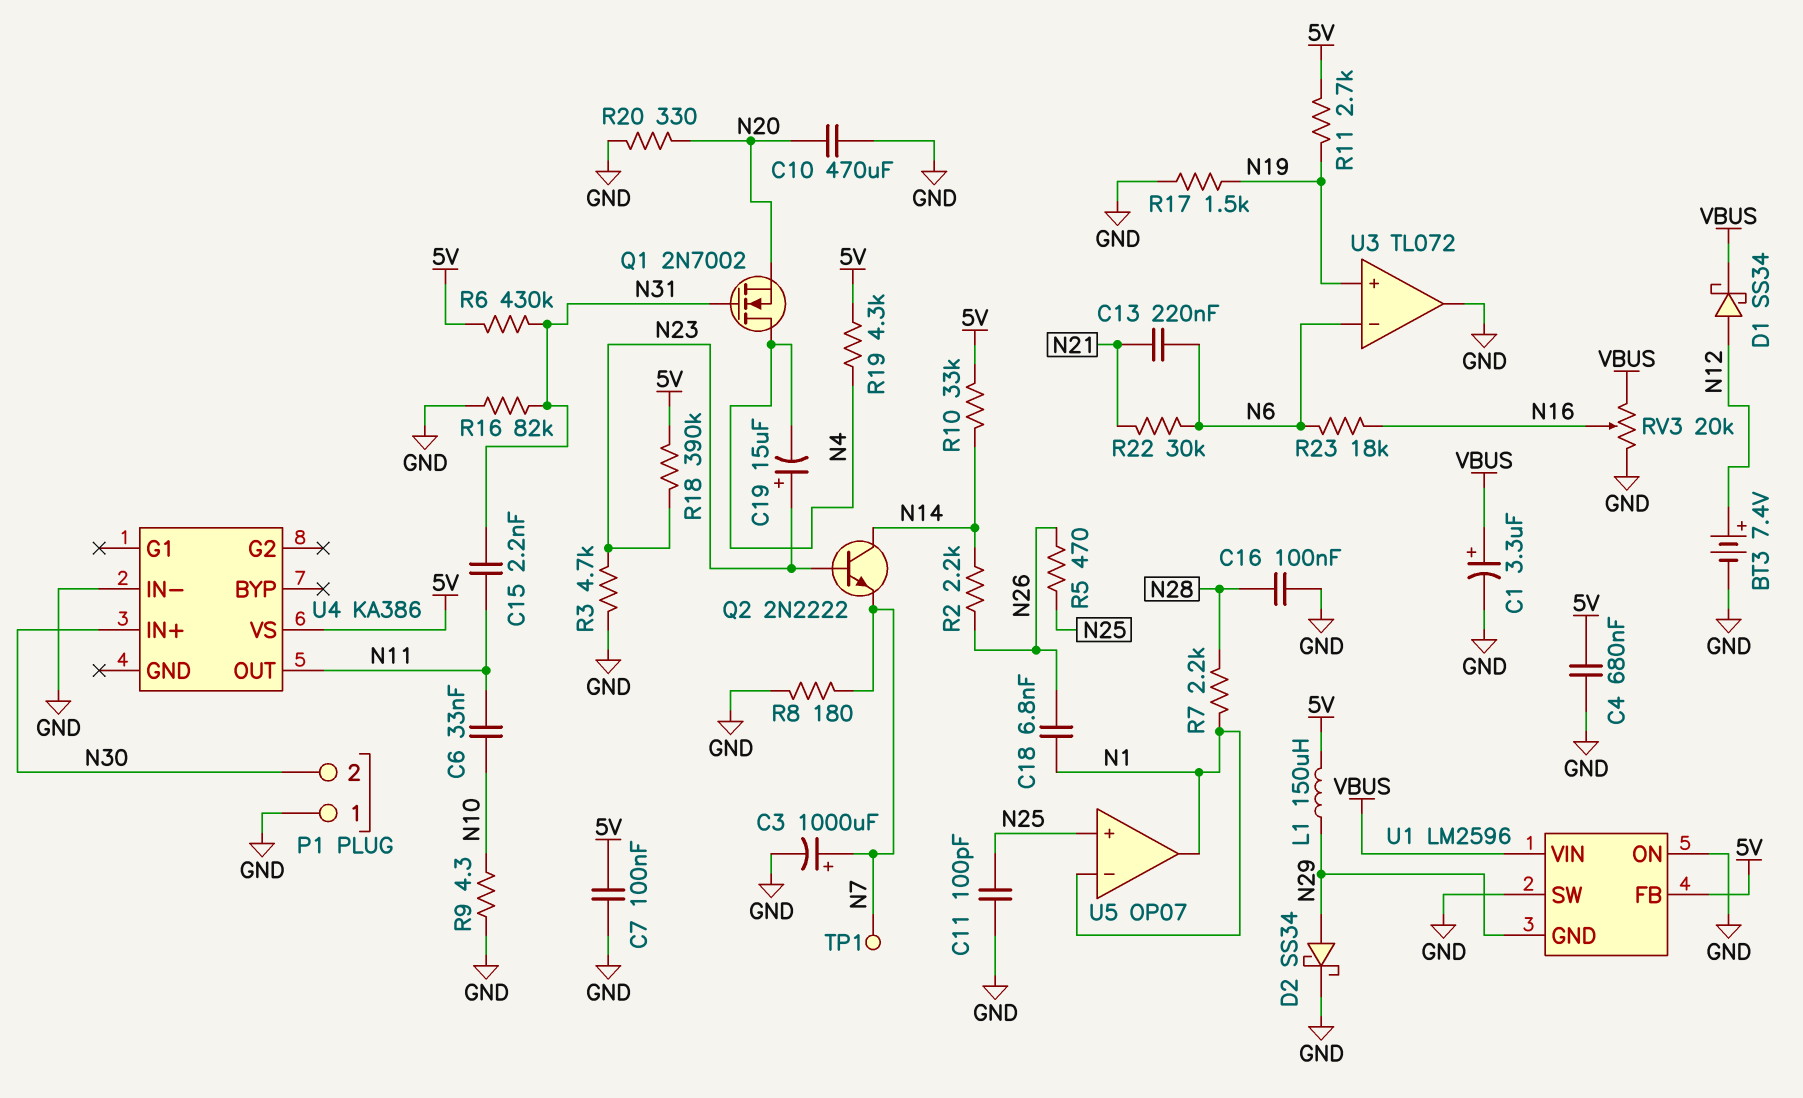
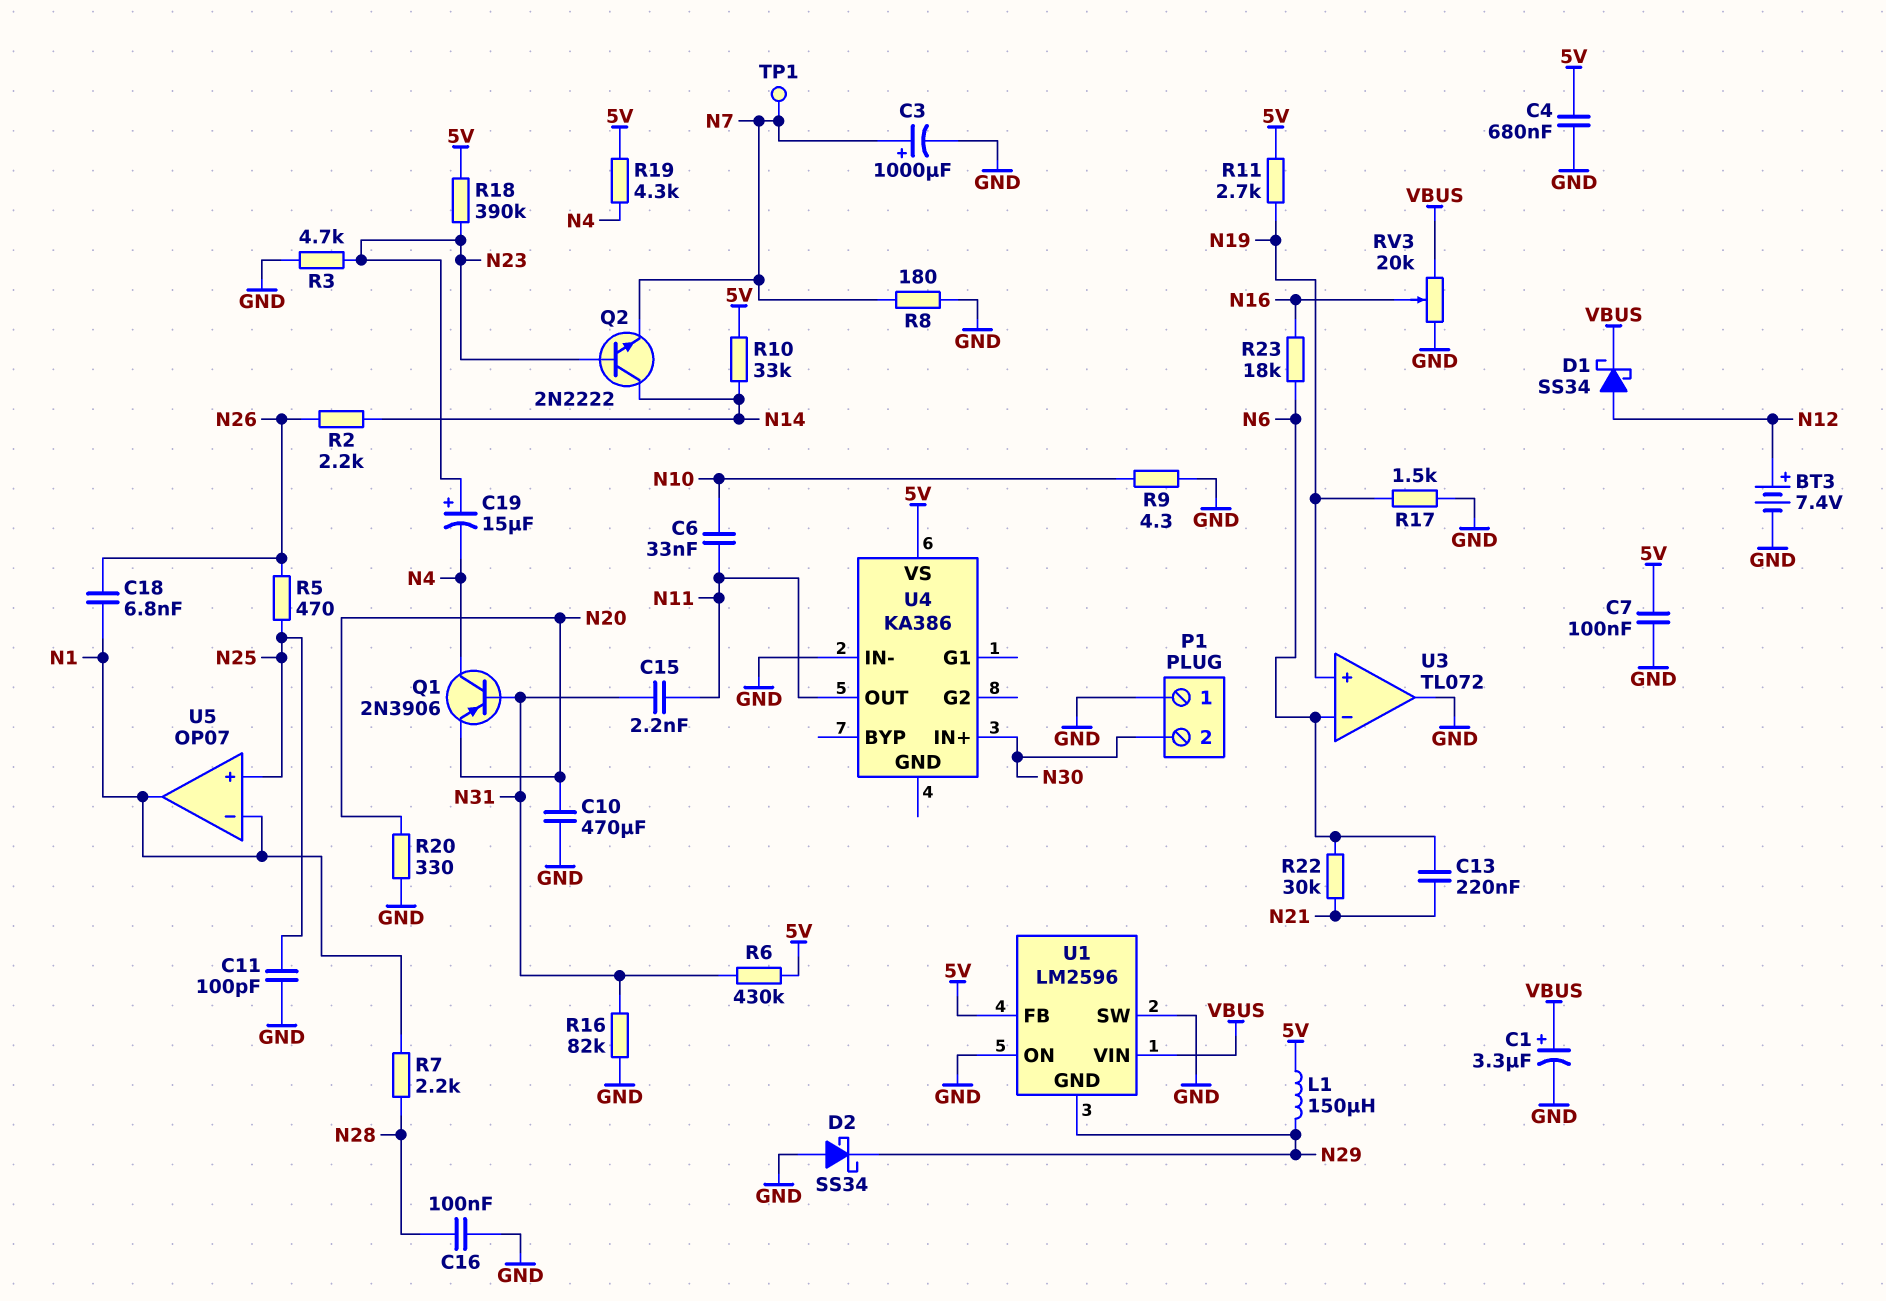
D2: schottky SS34 (A N29, K GND) -> schottky SS34 (A GND, K N29)
Q1: NMOS 2N7002 (G N31, D N4, S N20) -> PNP 2N3906 (B N31, C N4, E N20)

